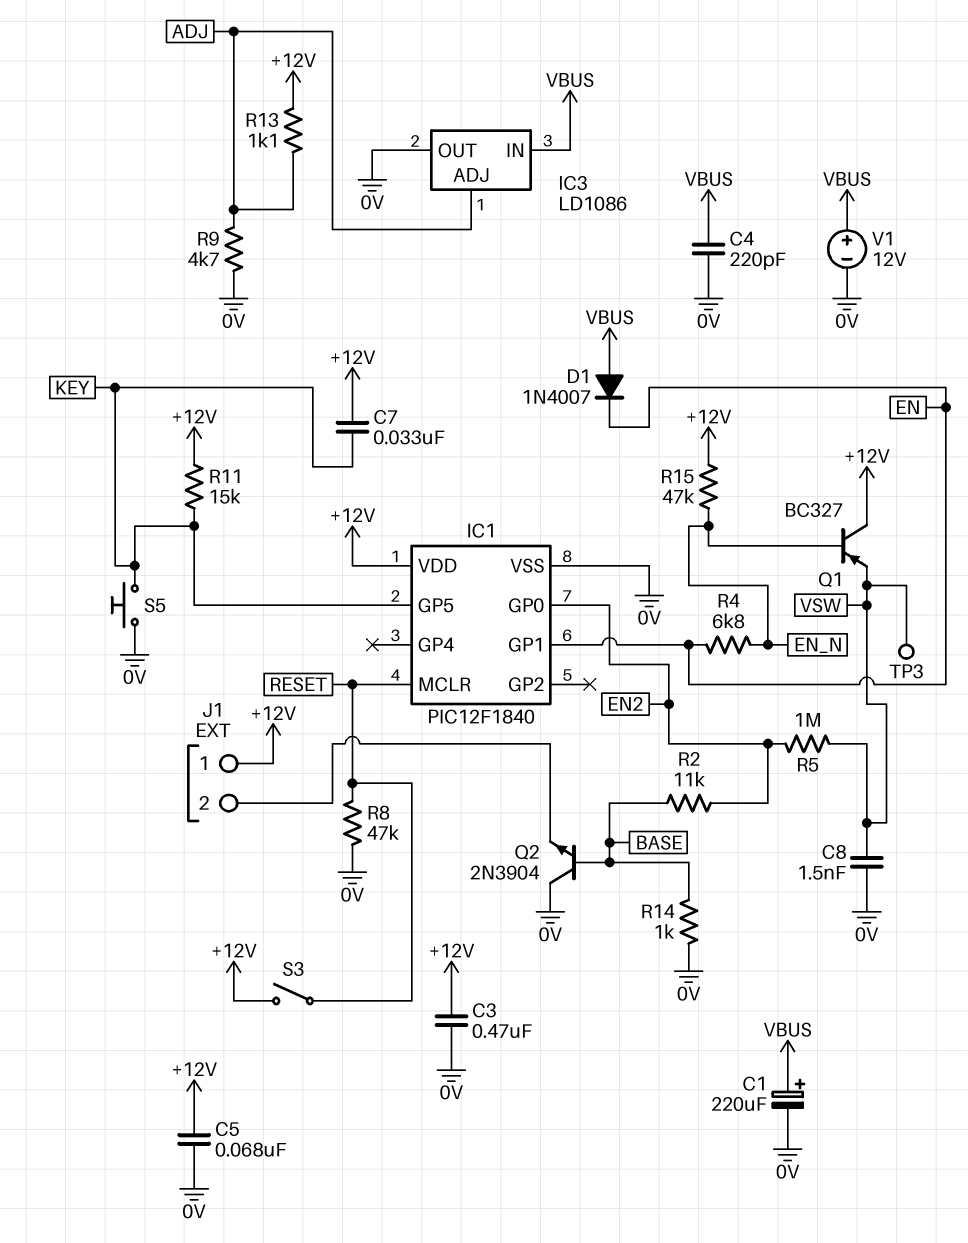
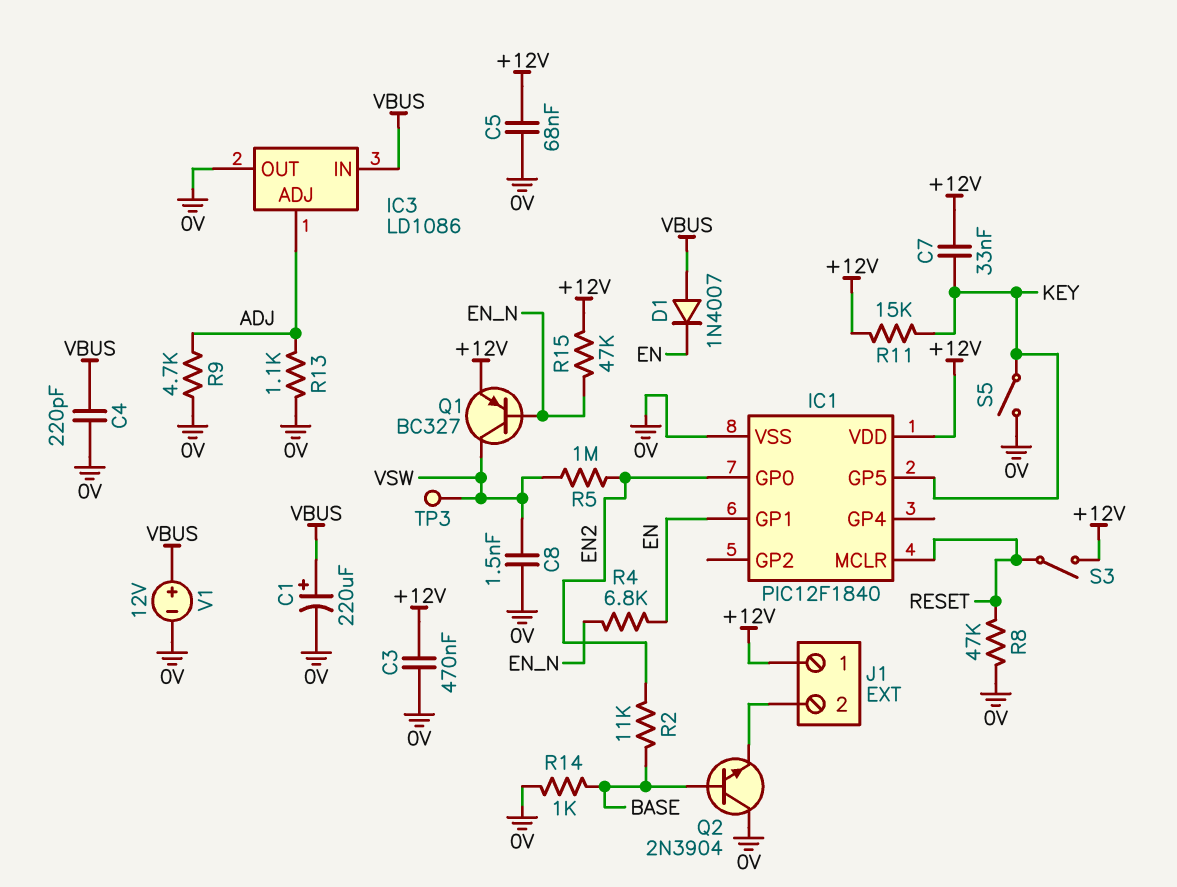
Q1: PNP BC327 (B EN_N, C +12V, E VSW) -> PNP BC327 (B EN_N, C VSW, E +12V)
R13: 1.1k (+12V, ADJ) -> 1.1k (0V, ADJ)
S5: button (0V, KEY) -> switch (0V, KEY)

